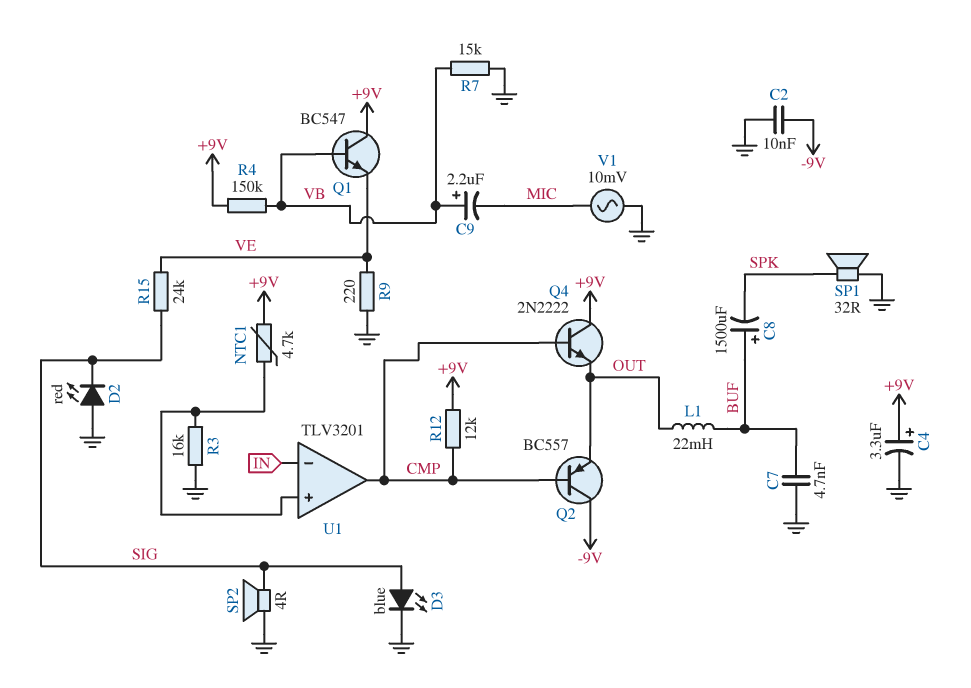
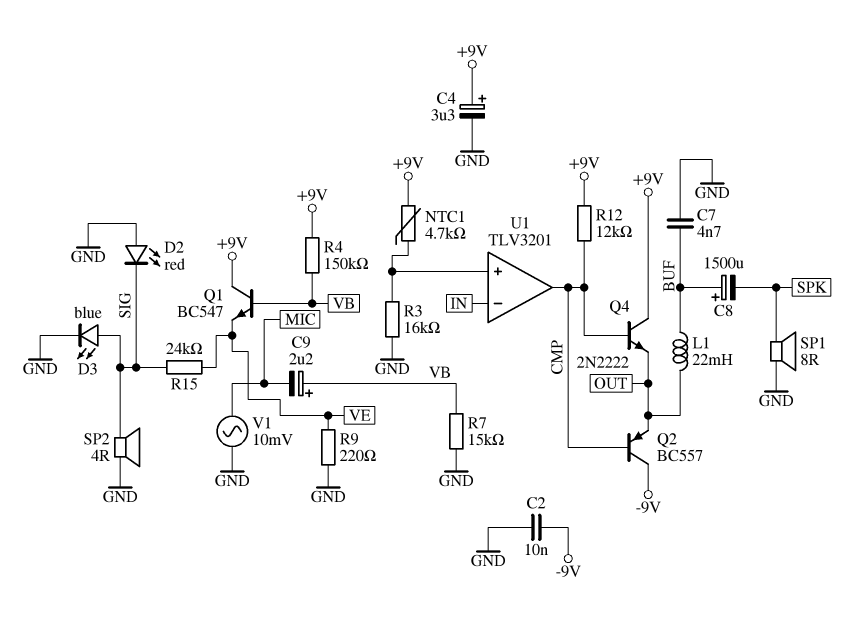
SP1: speaker 32R (GND, SPK) -> speaker 8R (GND, SPK)

